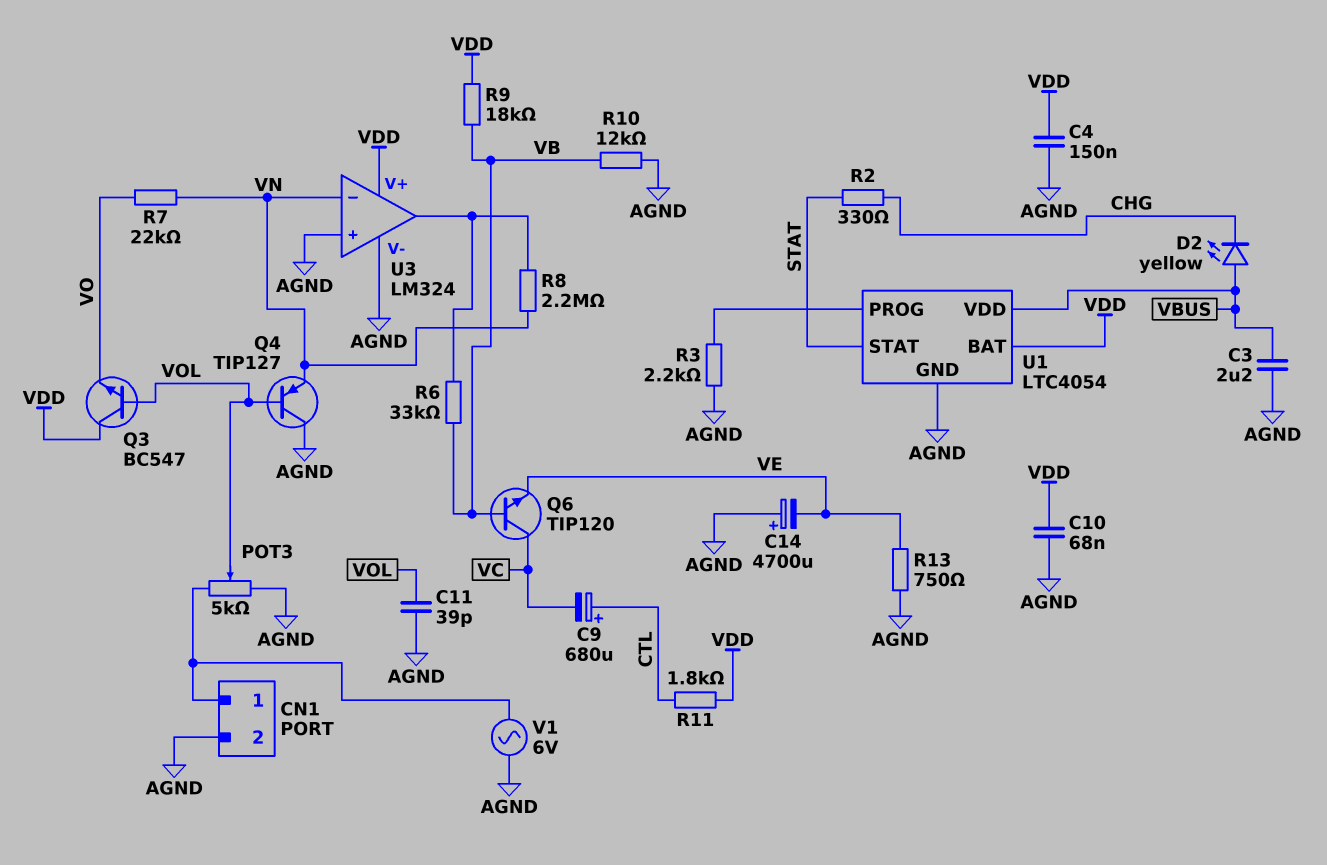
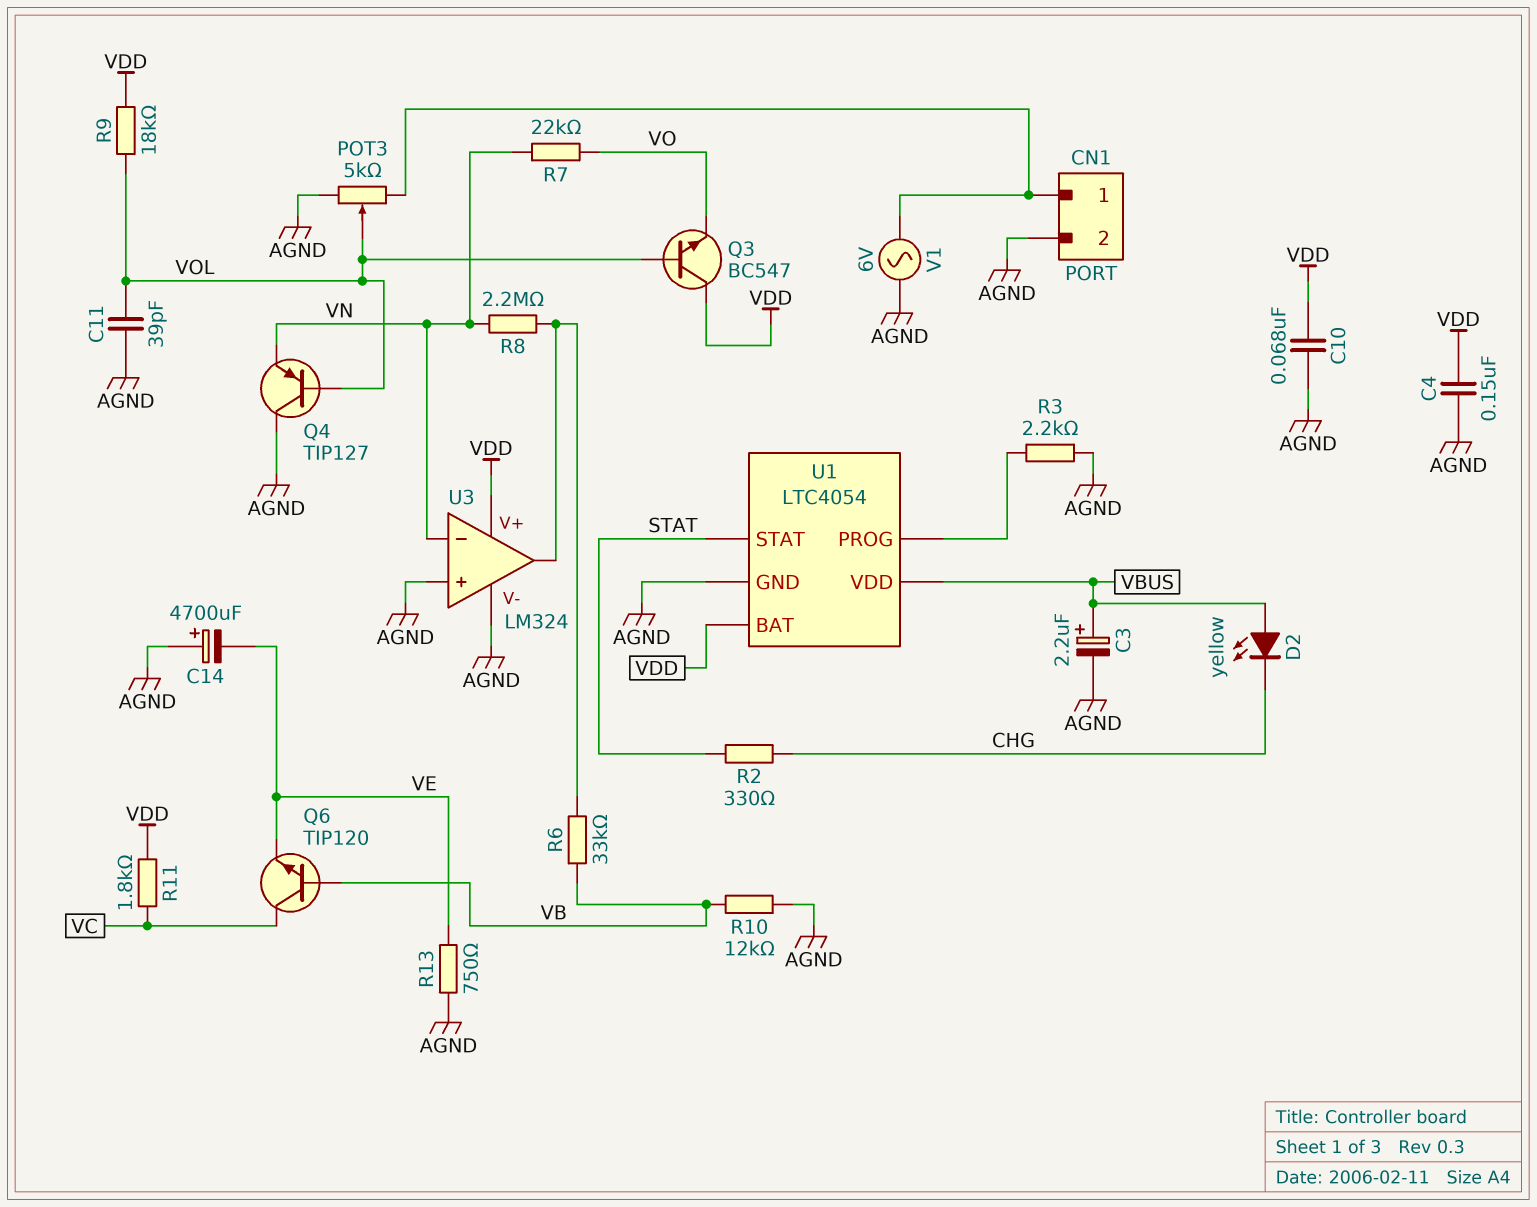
C3: 2.2uF (AGND, VBUS) -> 2.2uF (plus VBUS, minus AGND)
C9: 680uF (plus CTL, minus VC) -> none
R9: 18k (VB, VDD) -> 18k (VDD, VOL)
R11: 1.8k (CTL, VDD) -> 1.8k (VC, VDD)

